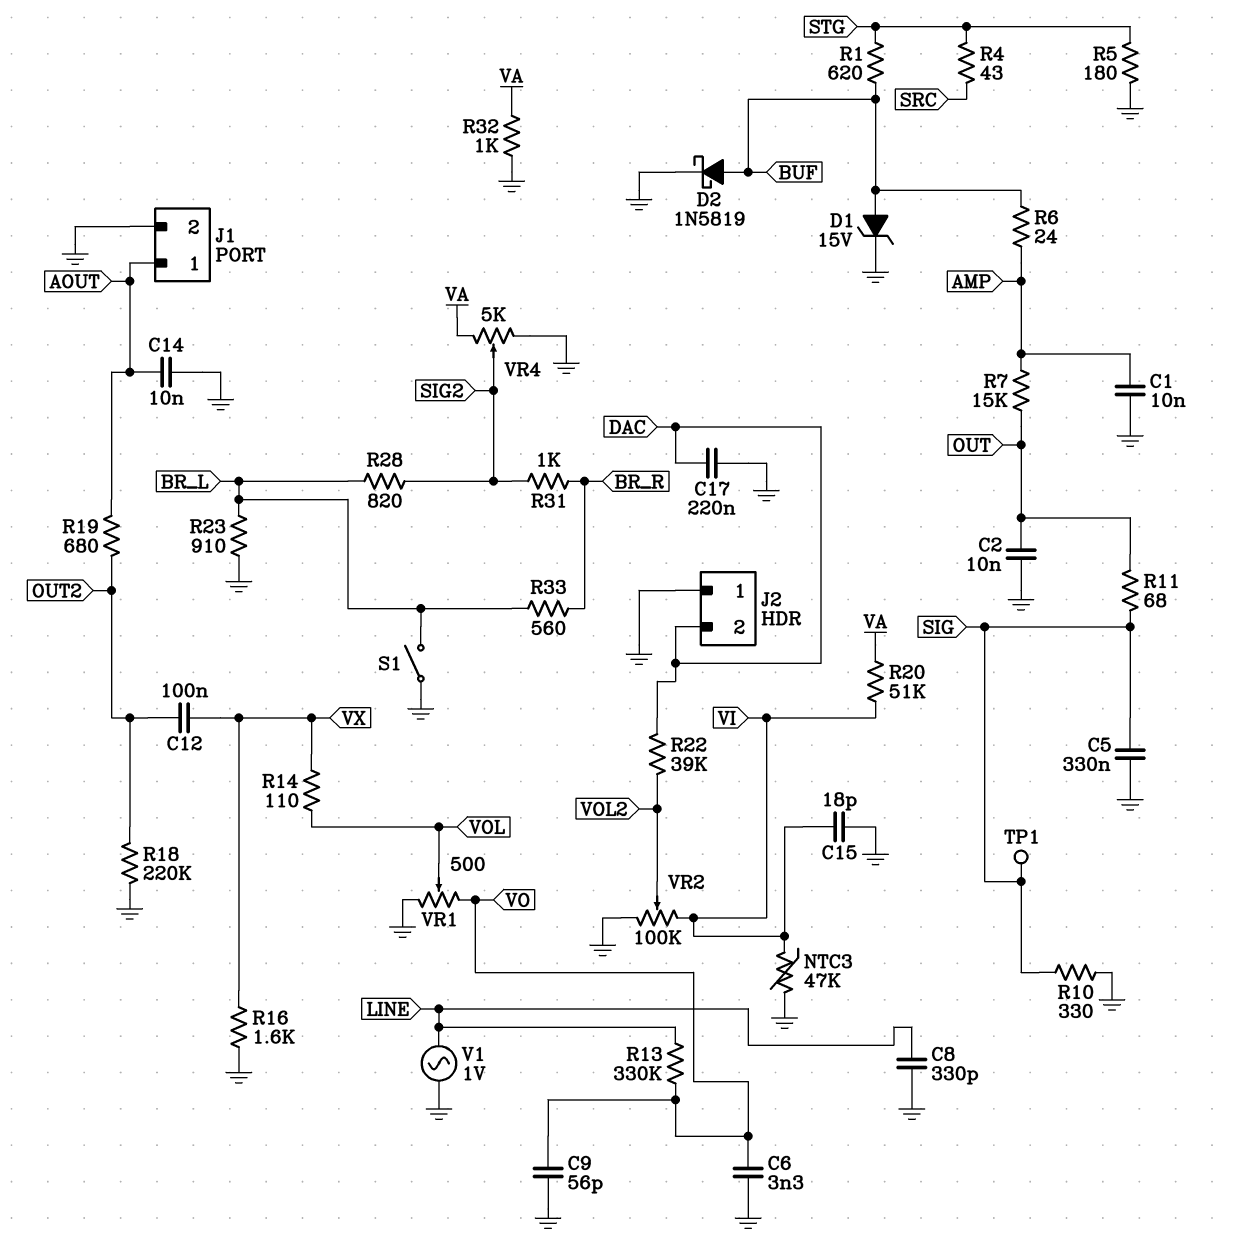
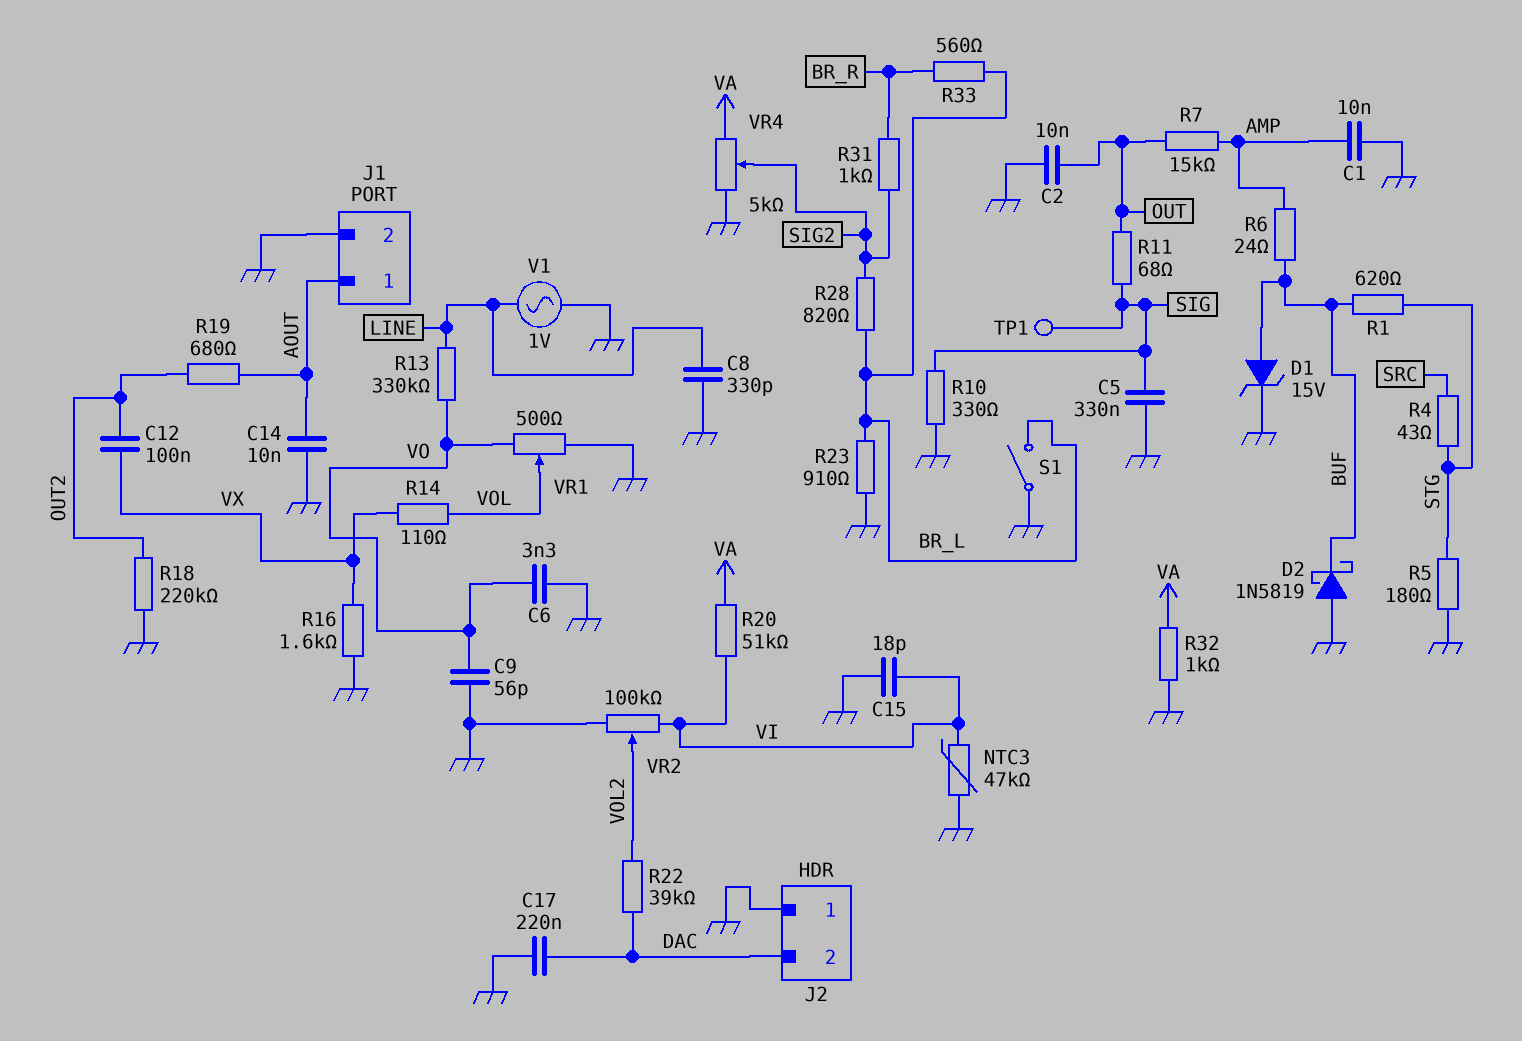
D2: schottky 1N5819 (A BUF, K GND) -> schottky 1N5819 (A GND, K BUF)

